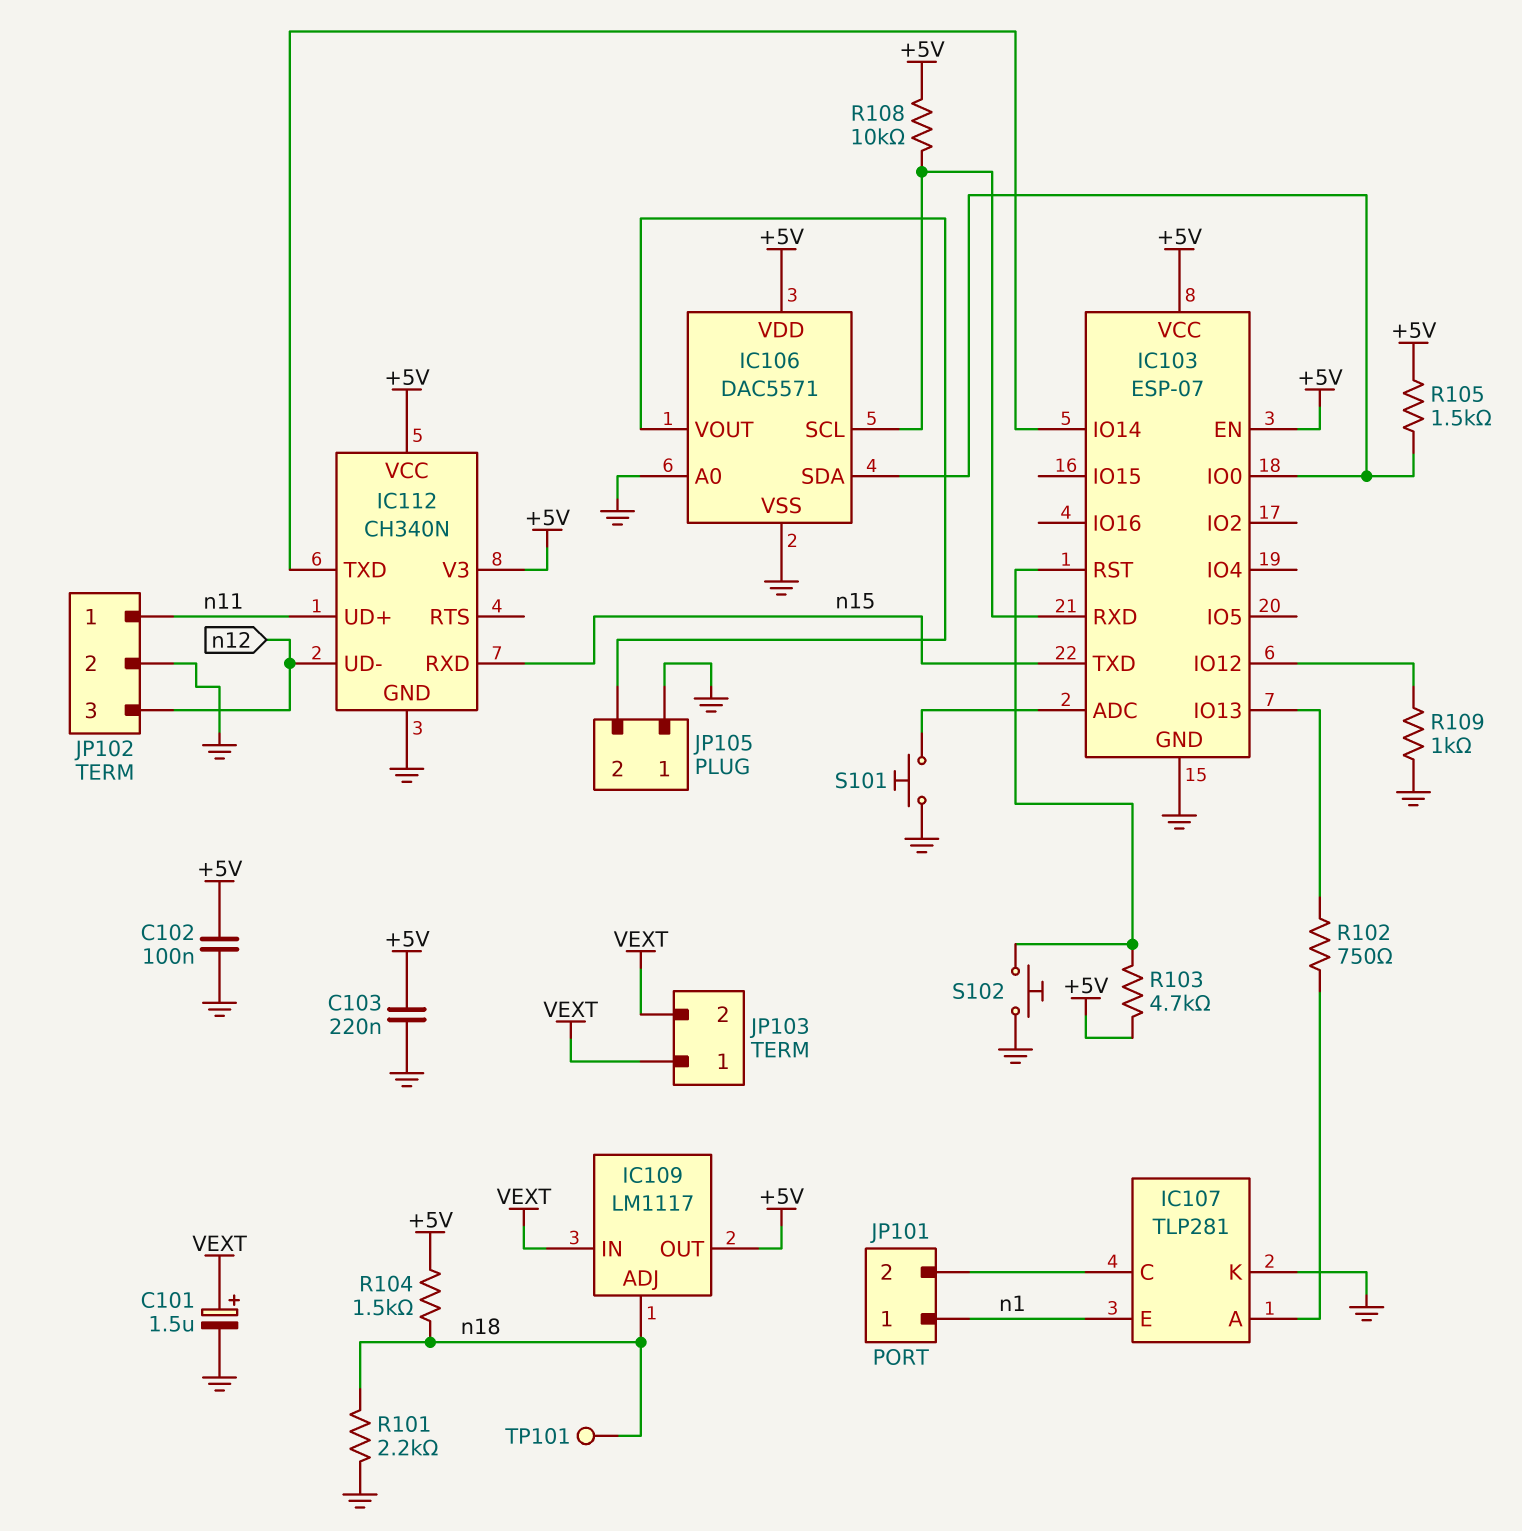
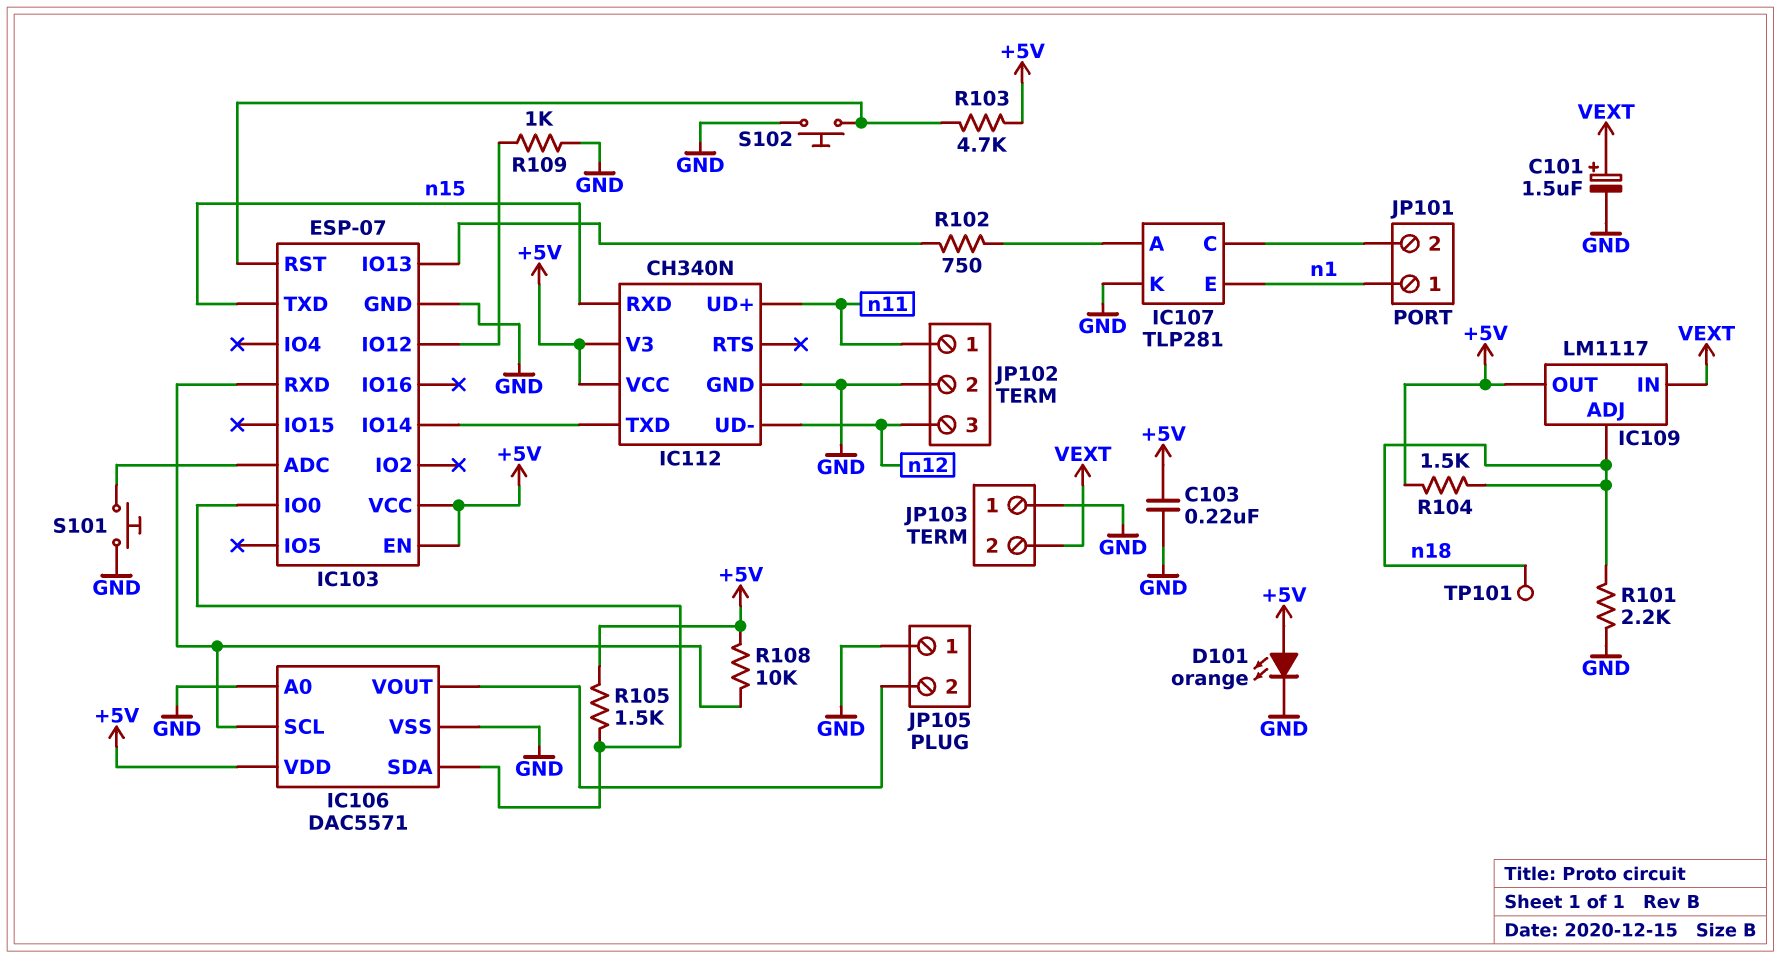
C102: 100nF (+5V, GND) -> none
D101: none -> LED orange (A +5V, K GND)
JP103 pin 1: VEXT -> GND

